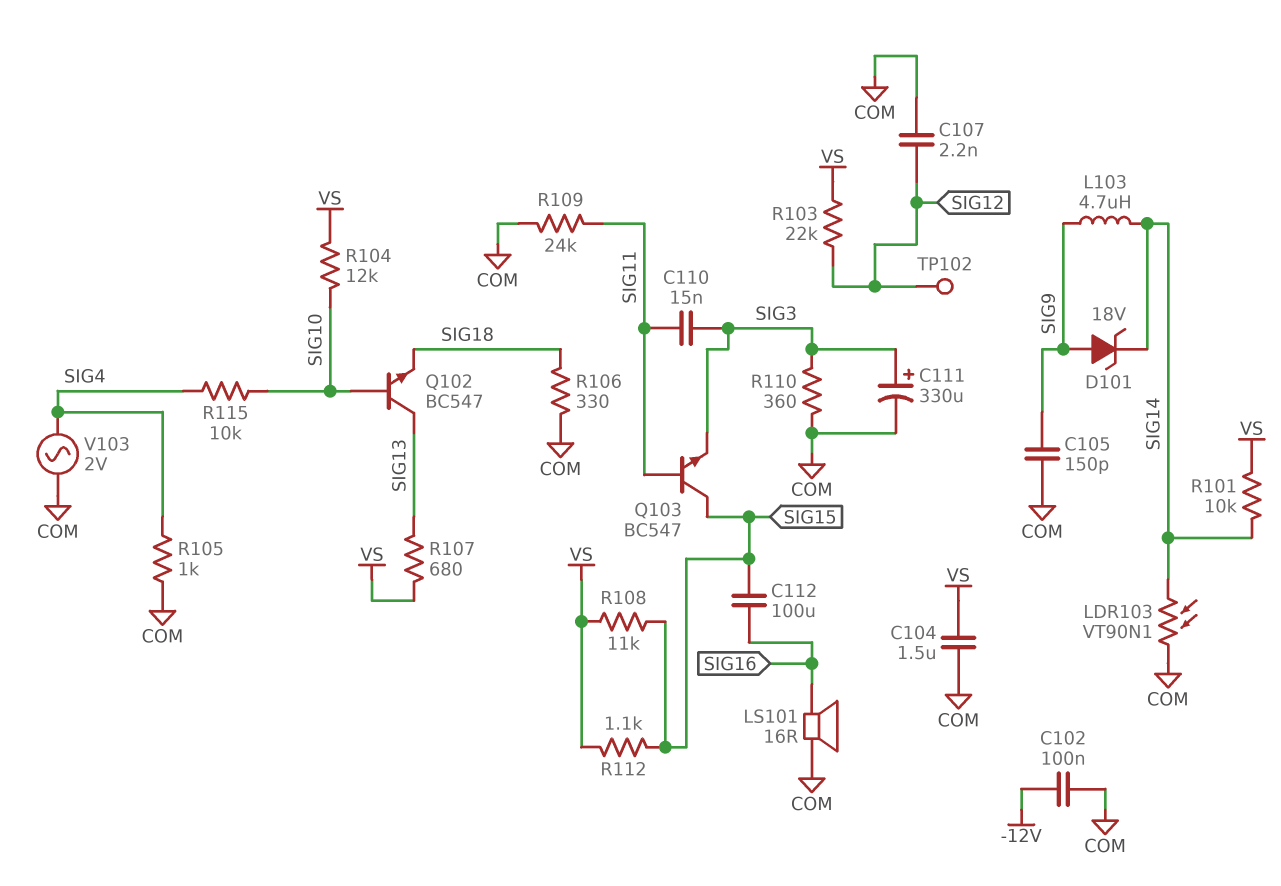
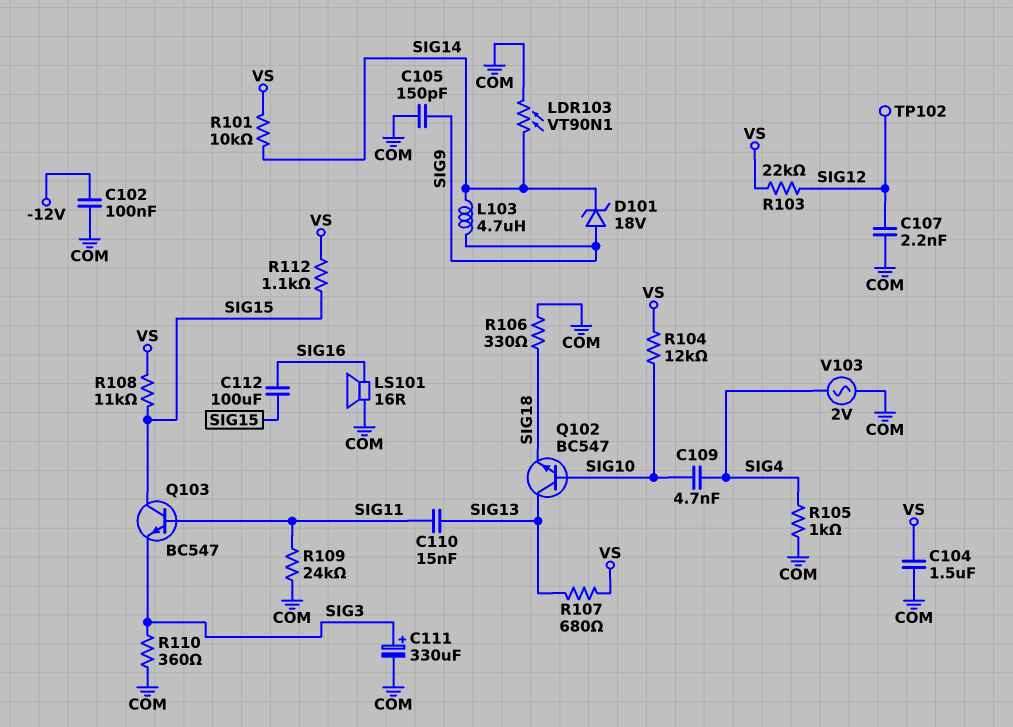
C109: none -> 4.7nF (SIG4, SIG10)
C110: 15nF (SIG3, SIG11) -> 15nF (SIG11, SIG13)
R115: 10k (SIG4, SIG10) -> none

